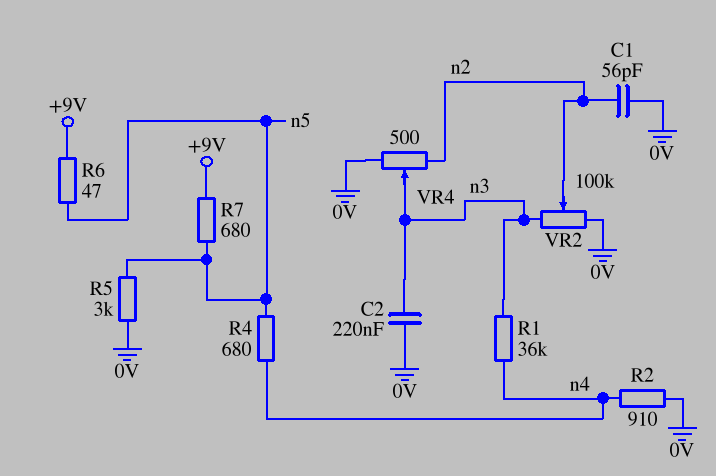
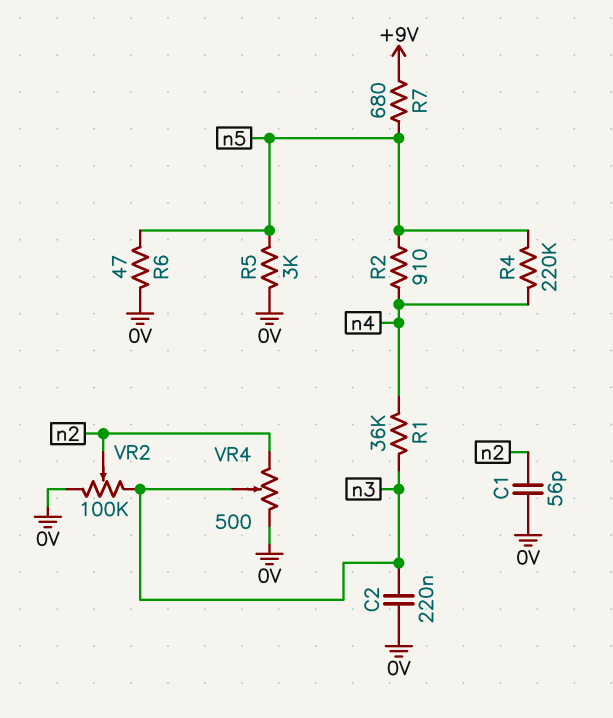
R2: 910 (0V, n4) -> 910 (n4, n5)
R4: 680 (n4, n5) -> 220k (n4, n5)
R6: 47 (+9V, n5) -> 47 (0V, n5)

